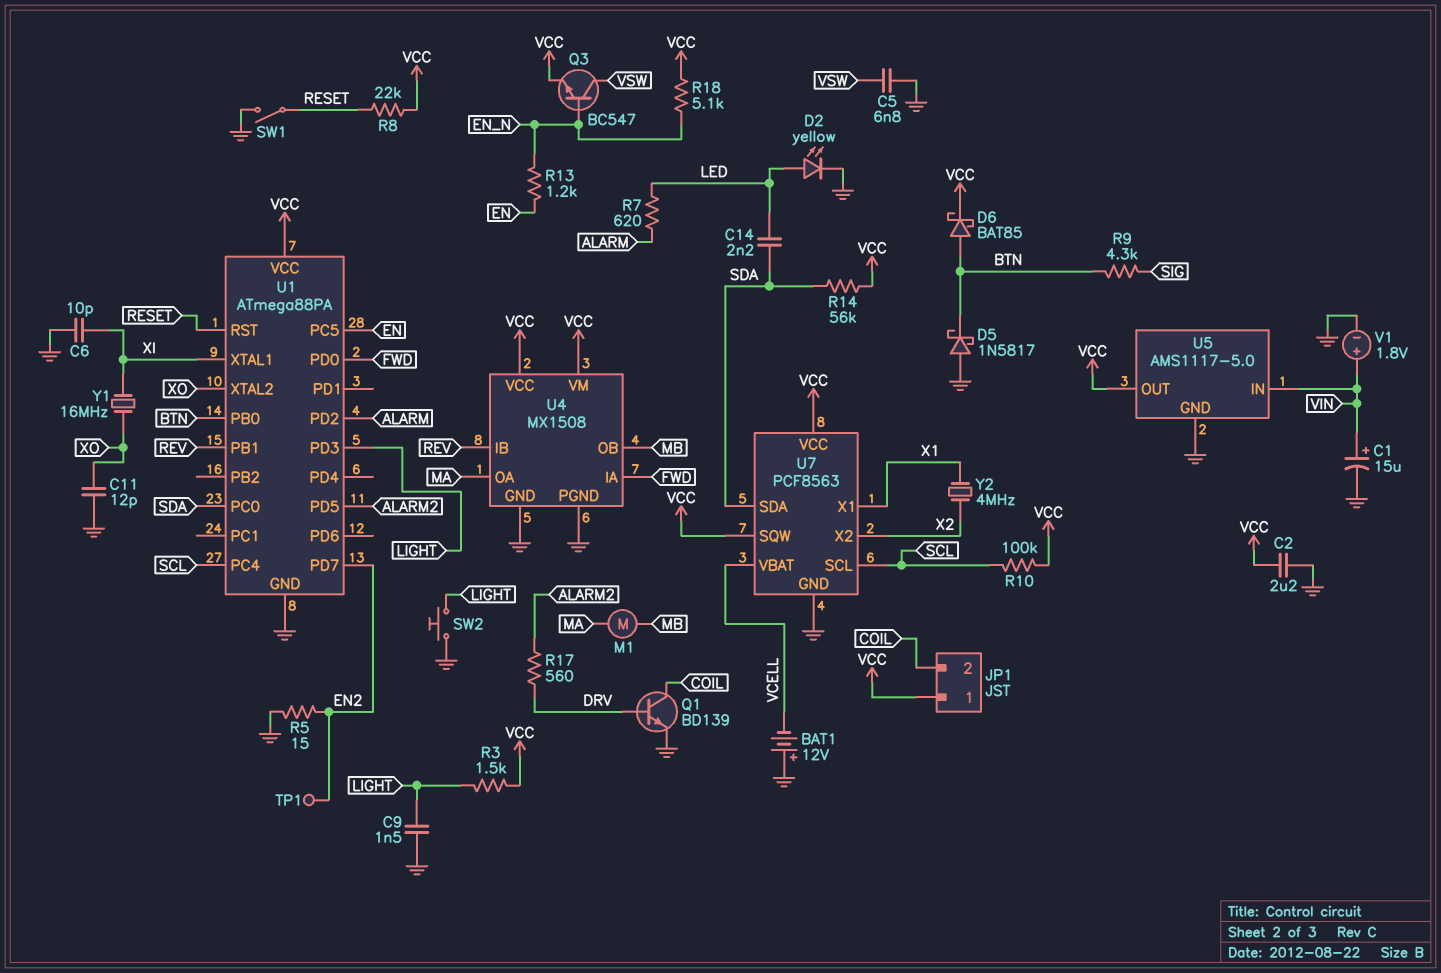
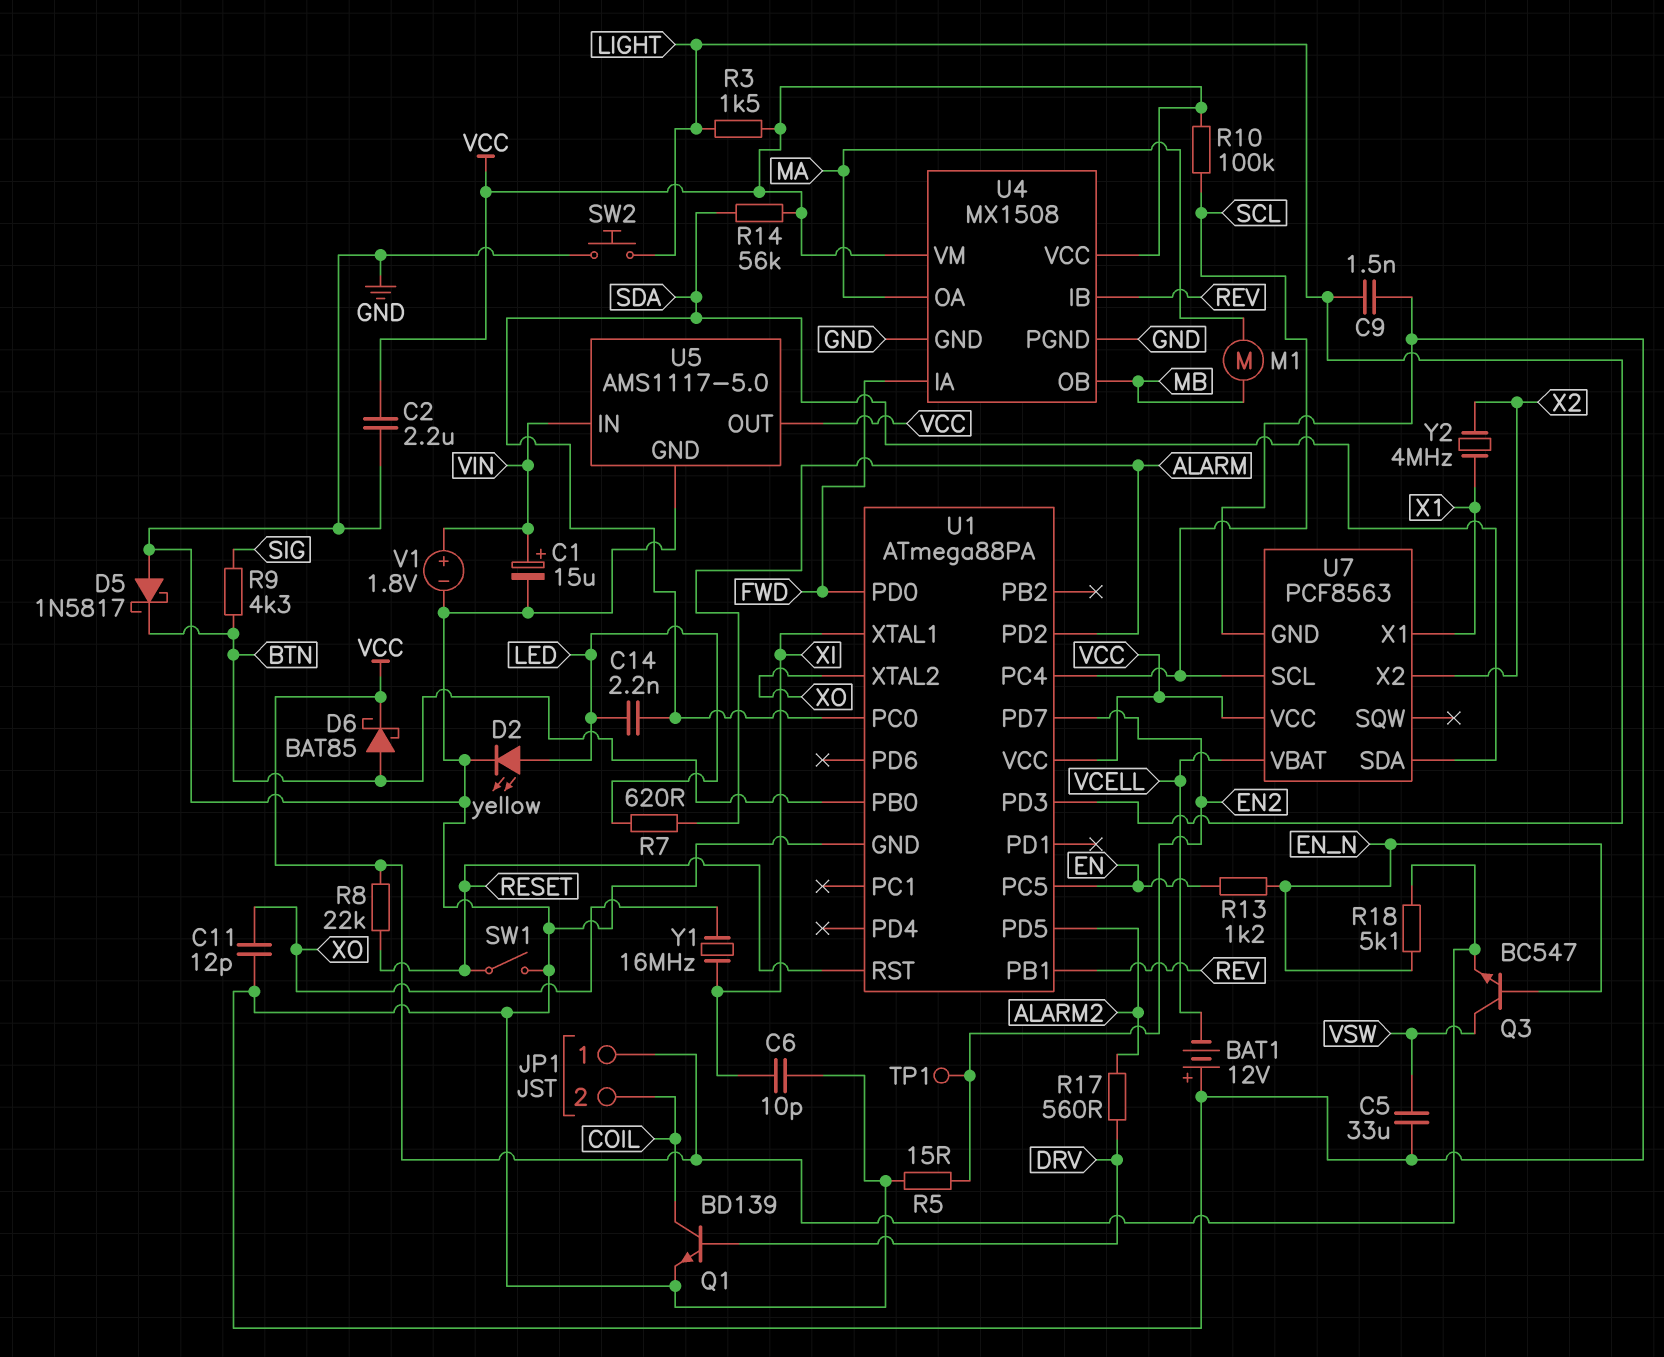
C5: 6.8nF (GND, VSW) -> 33uF (GND, VSW)
U7 pin SQW: VCC -> none

